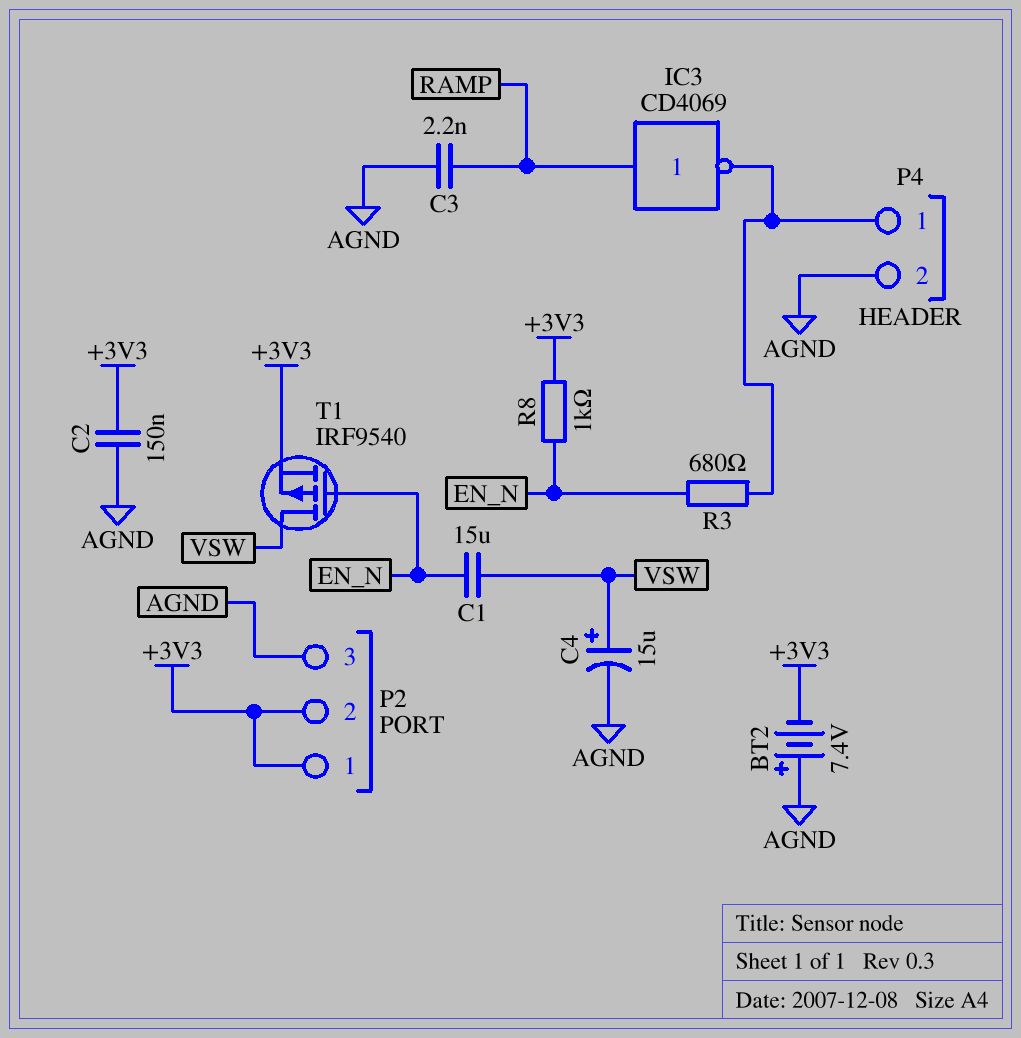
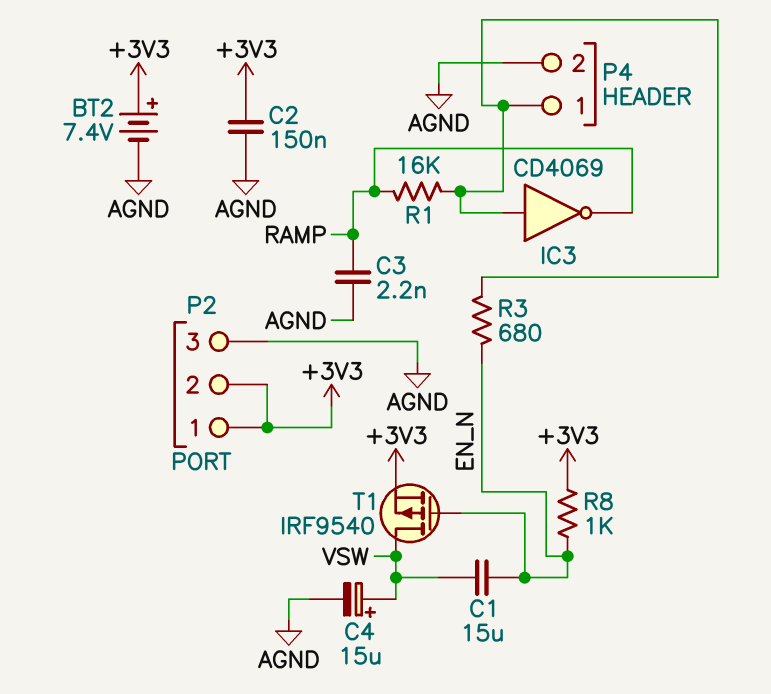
BT2: 7.4V (plus AGND, minus +3V3) -> 7.4V (plus +3V3, minus AGND)
IC3: NOT CD4069 (in RAMP, out P4/1) -> NOT CD4069 (in P4/1, out RAMP)
R1: none -> 16k (P4/1, RAMP)

